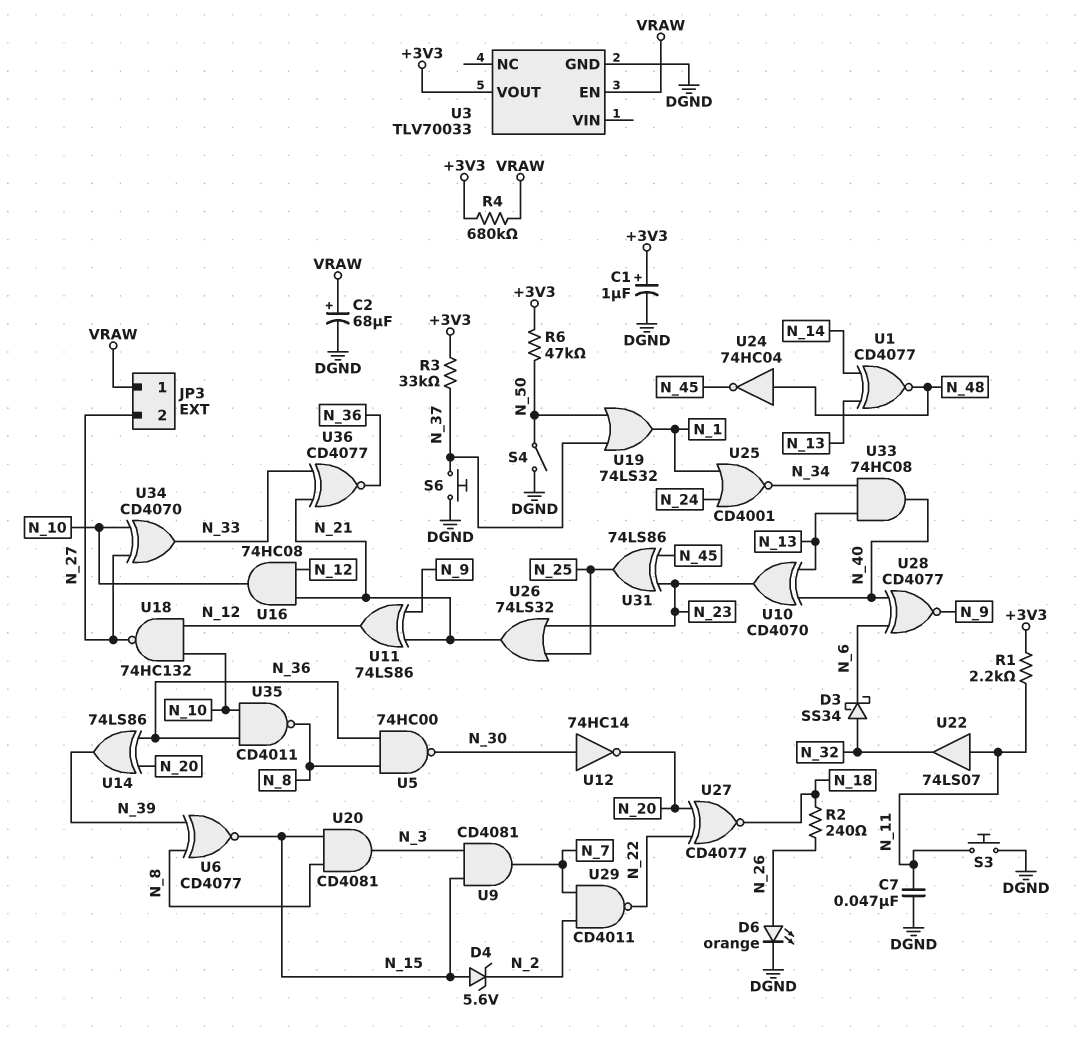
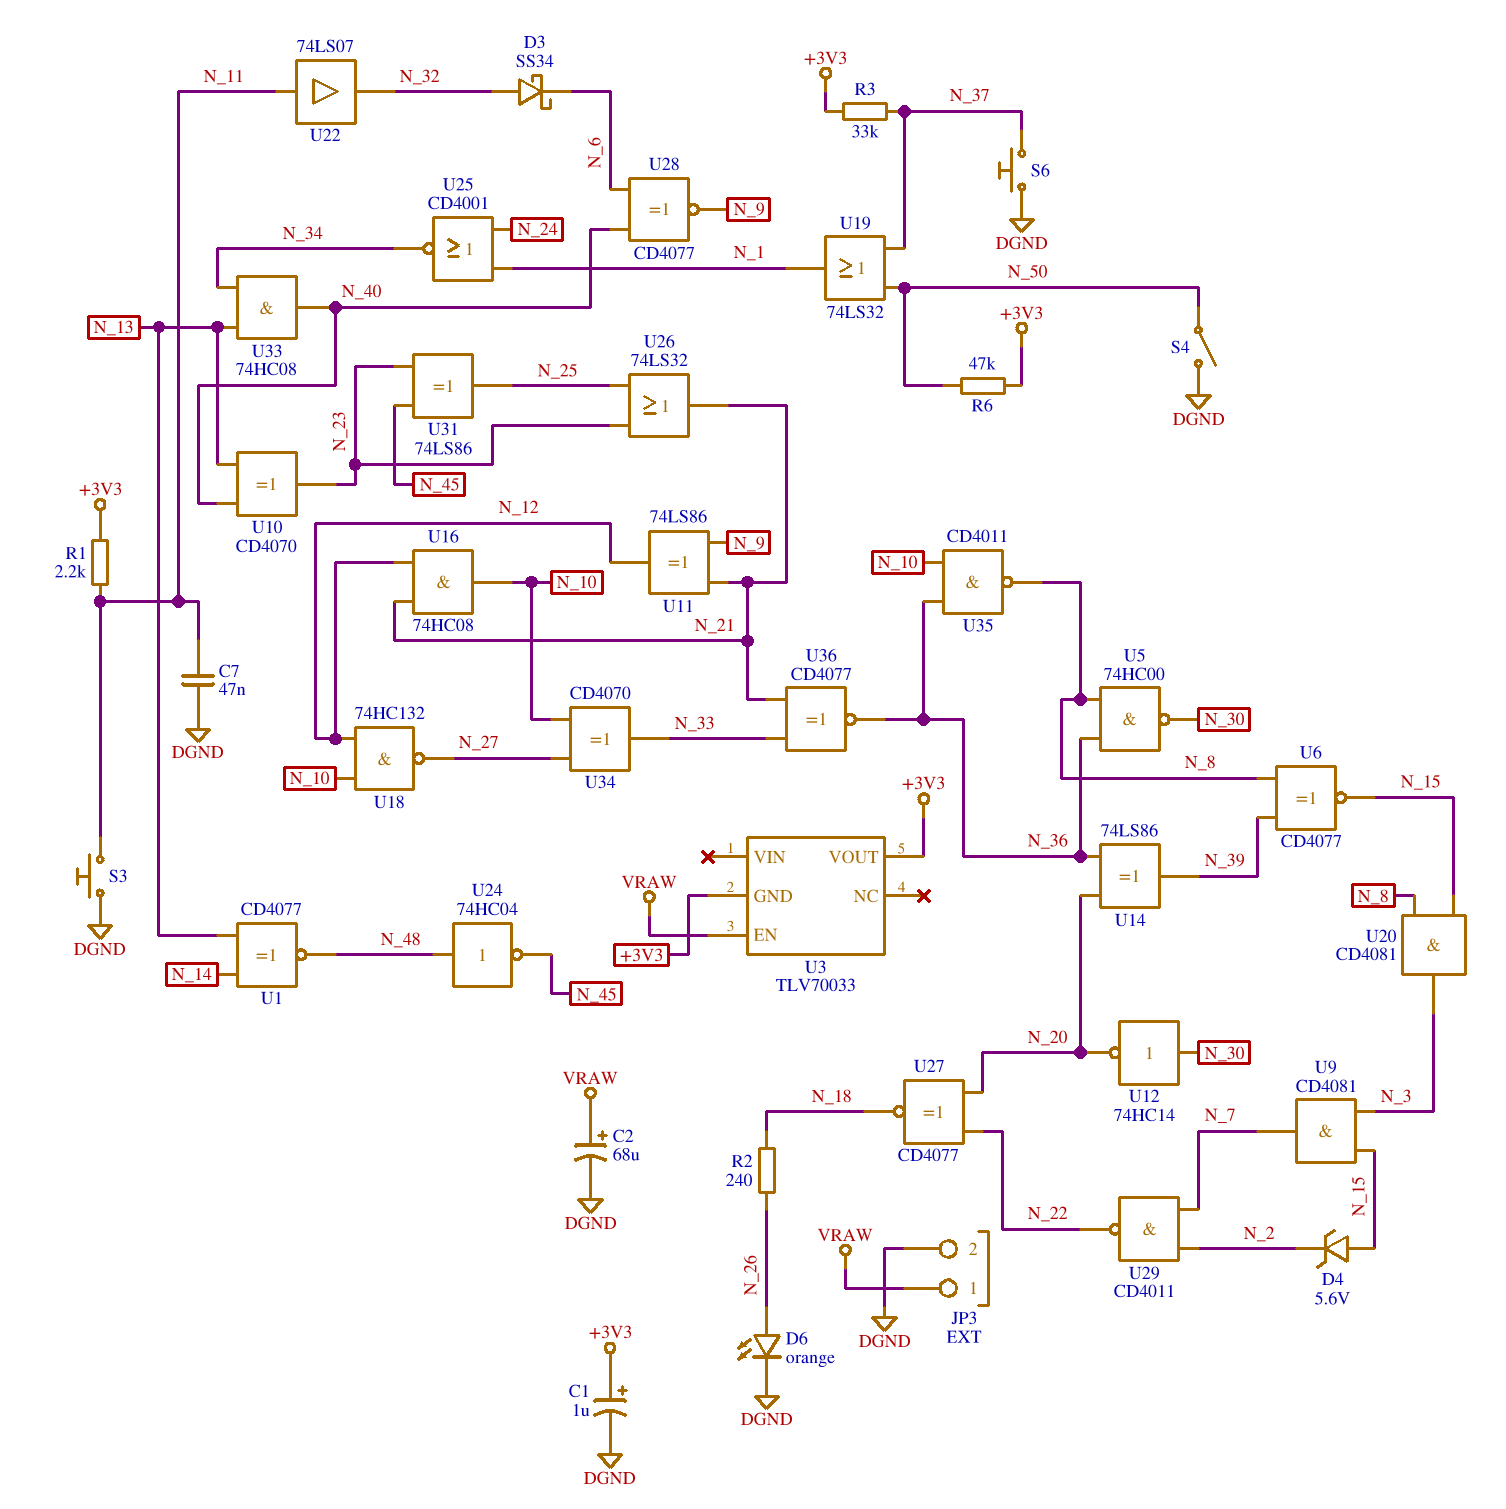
JP3 pin 2: N_27 -> DGND
R4: 680k (+3V3, VRAW) -> none
U3 pin GND: DGND -> +3V3

